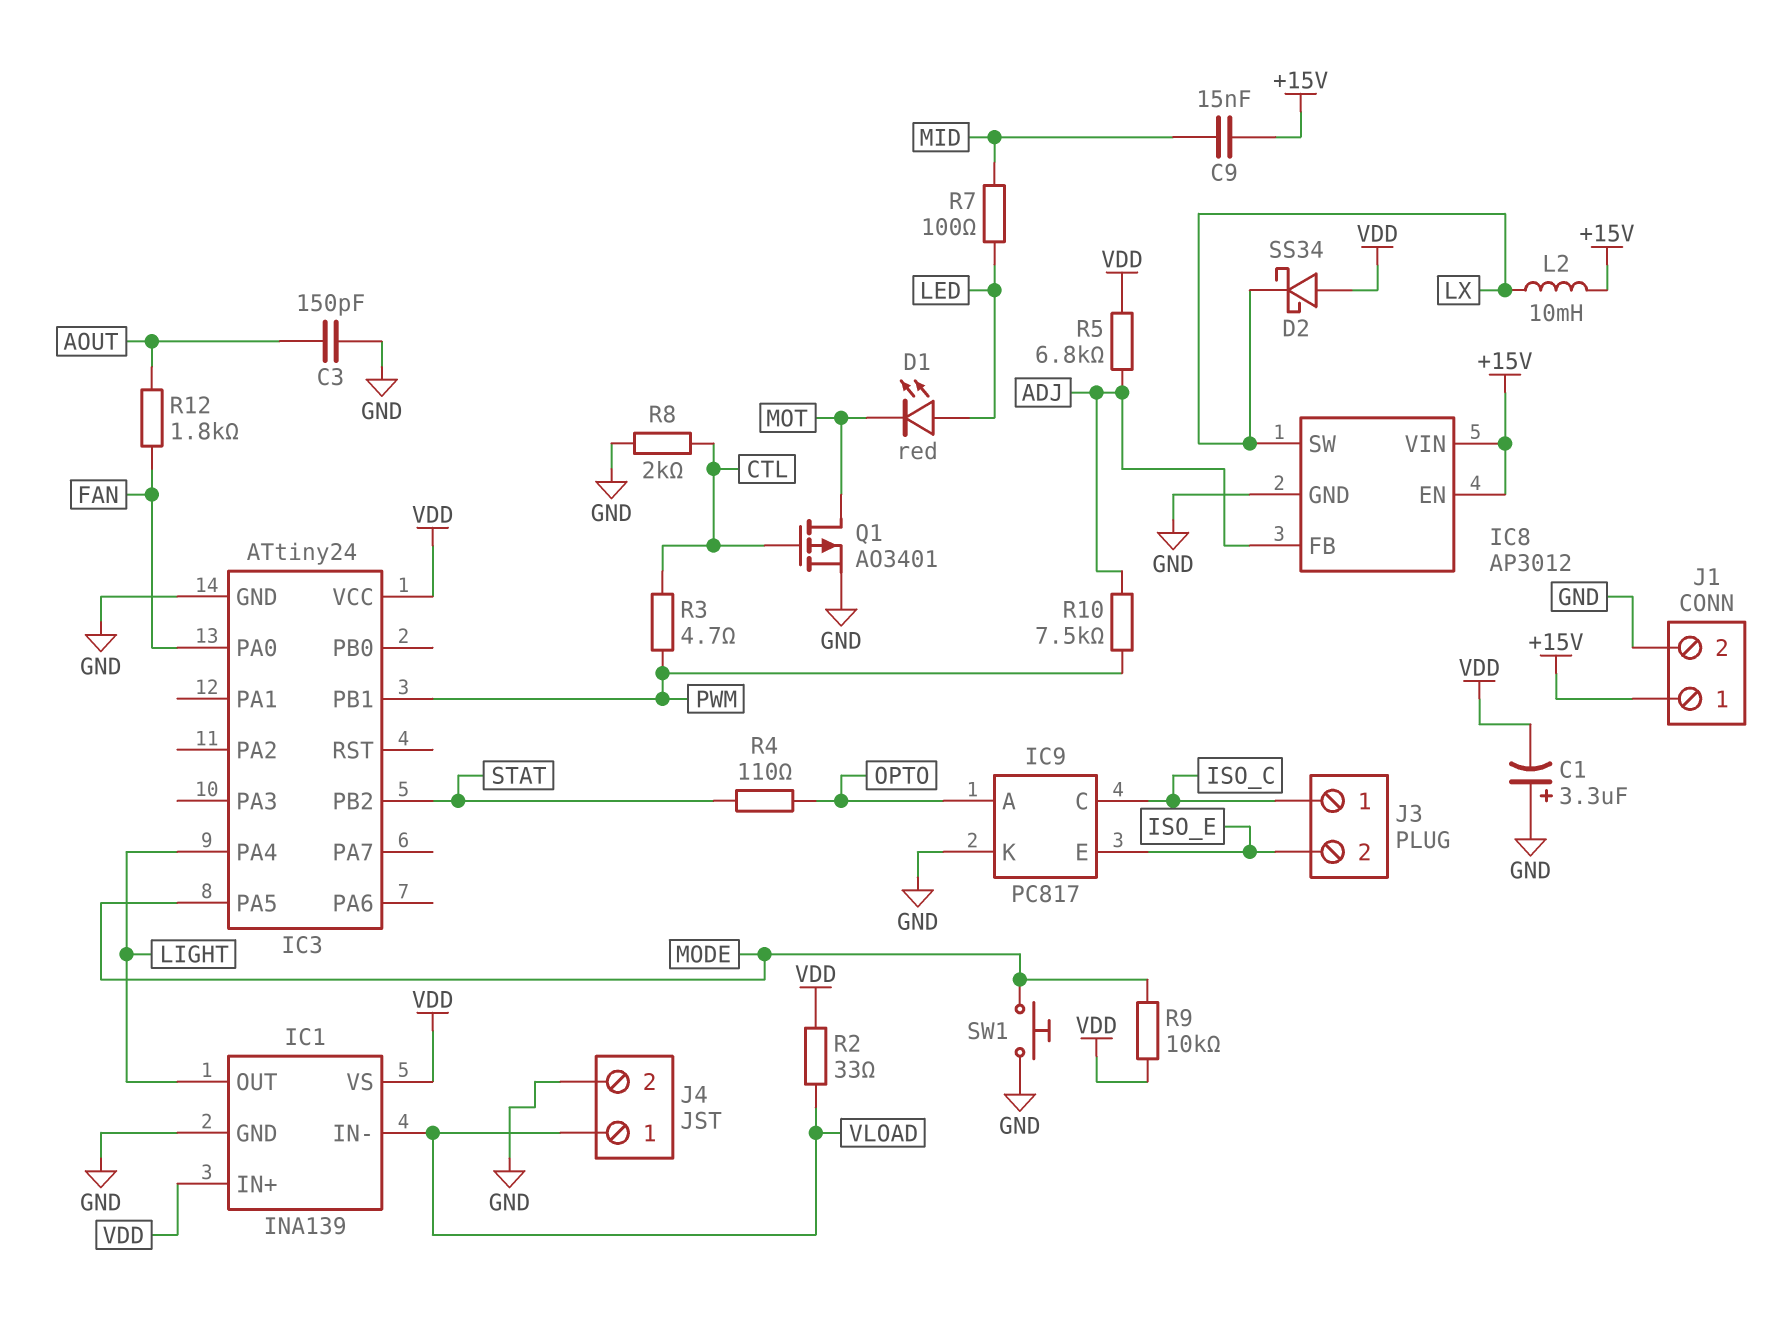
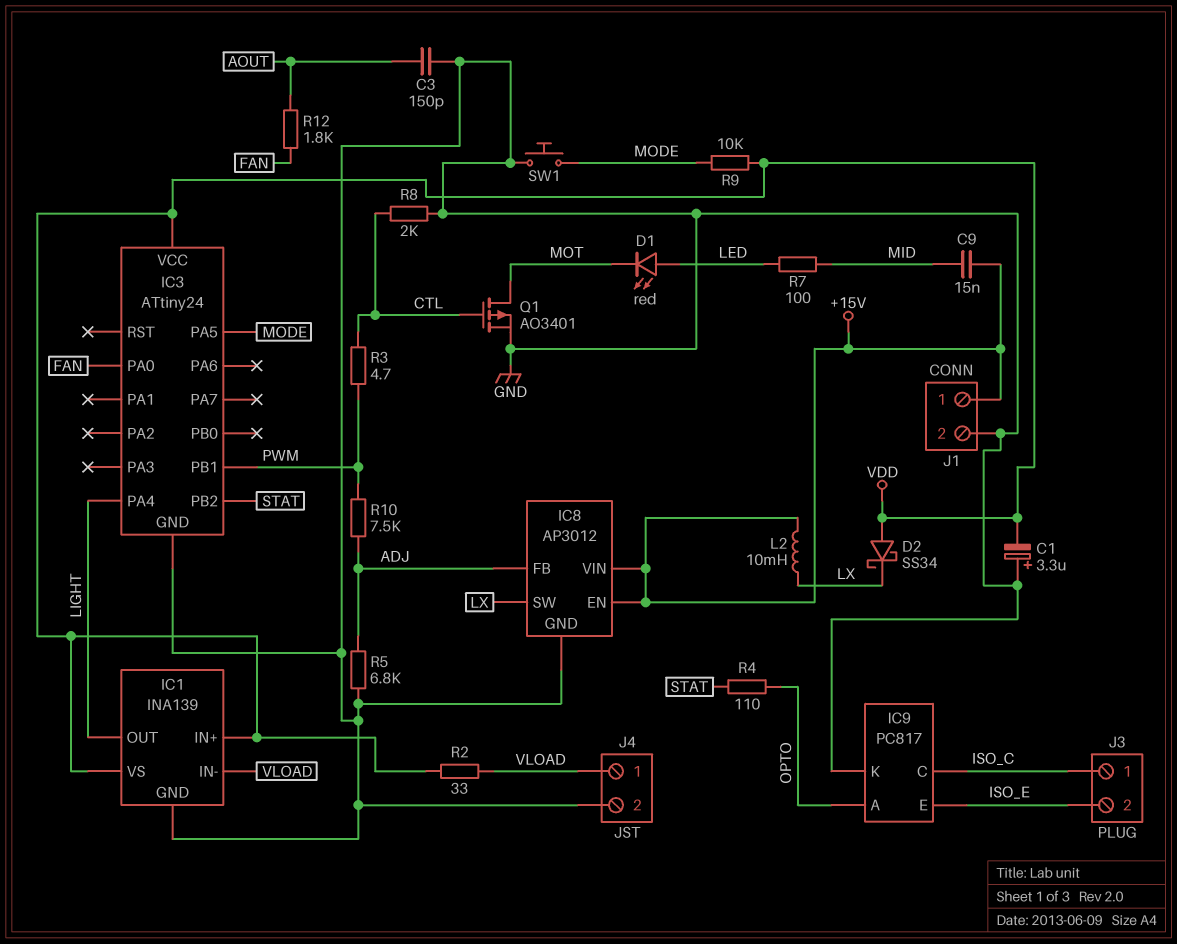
R5: 6.8k (ADJ, VDD) -> 6.8k (ADJ, GND)

